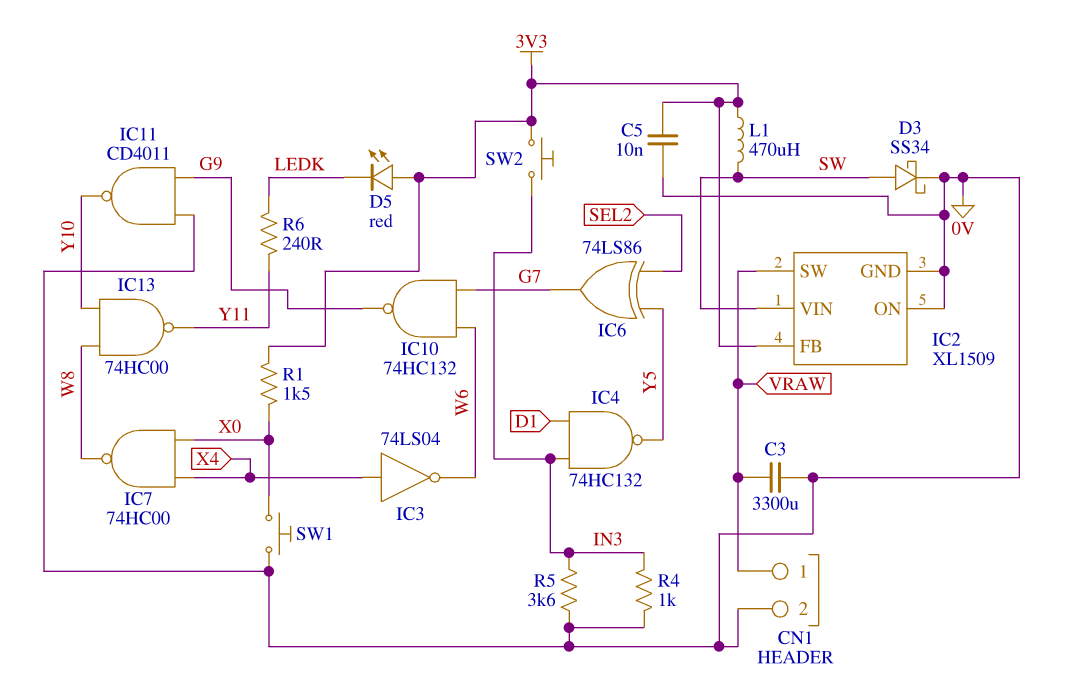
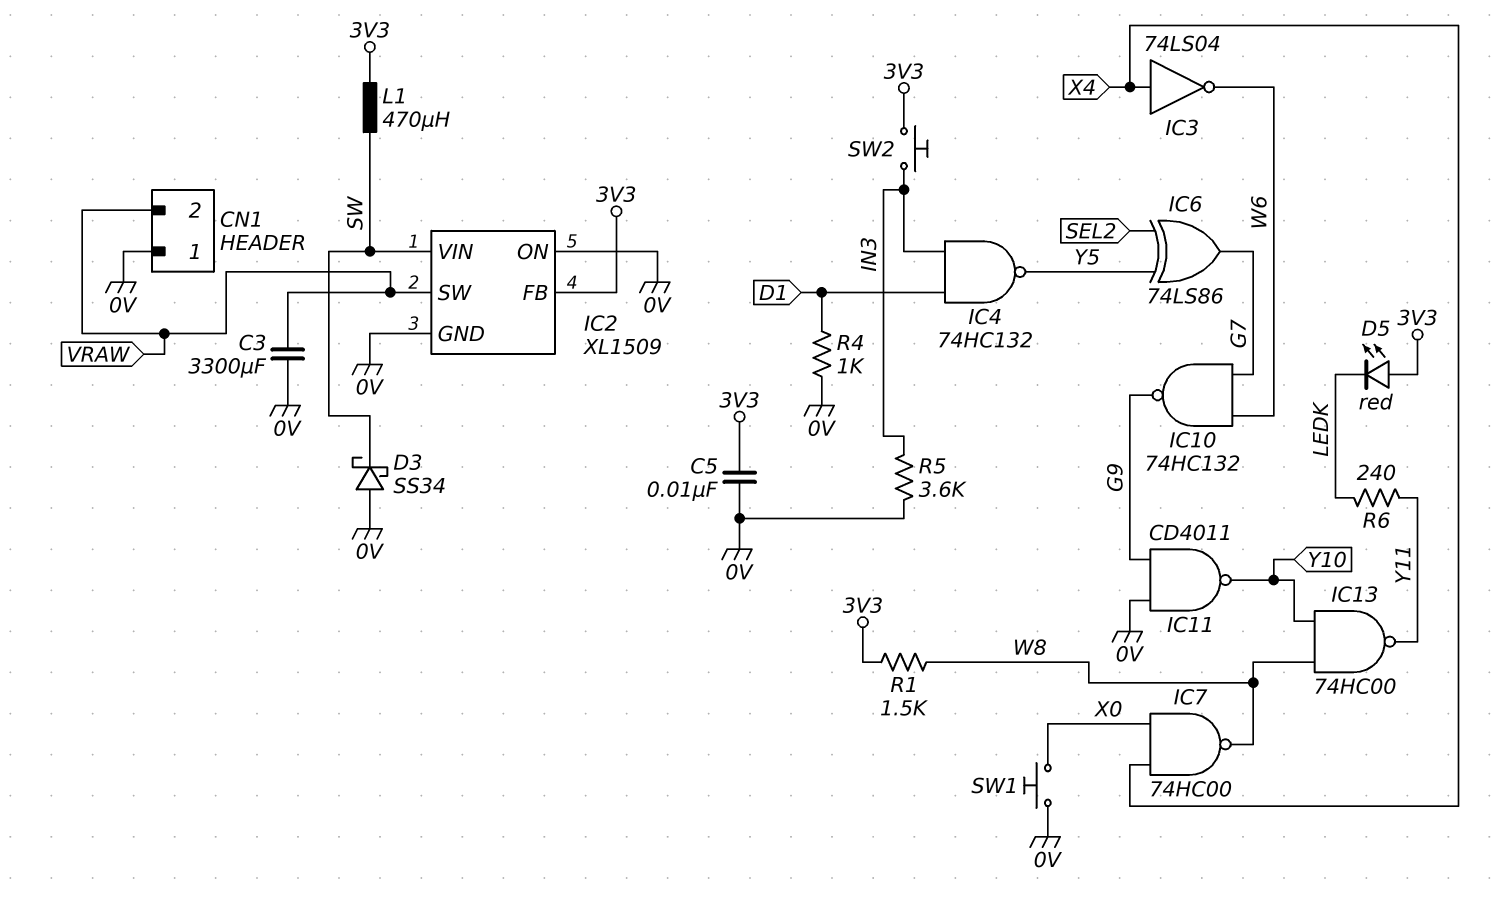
CN1 pin 1: VRAW -> 0V
CN1 pin 2: 0V -> VRAW
D3: schottky SS34 (A SW, K 0V) -> schottky SS34 (A 0V, K SW)
R1: 1.5k (3V3, X0) -> 1.5k (3V3, W8)
R4: 1k (0V, IN3) -> 1k (0V, D1)

